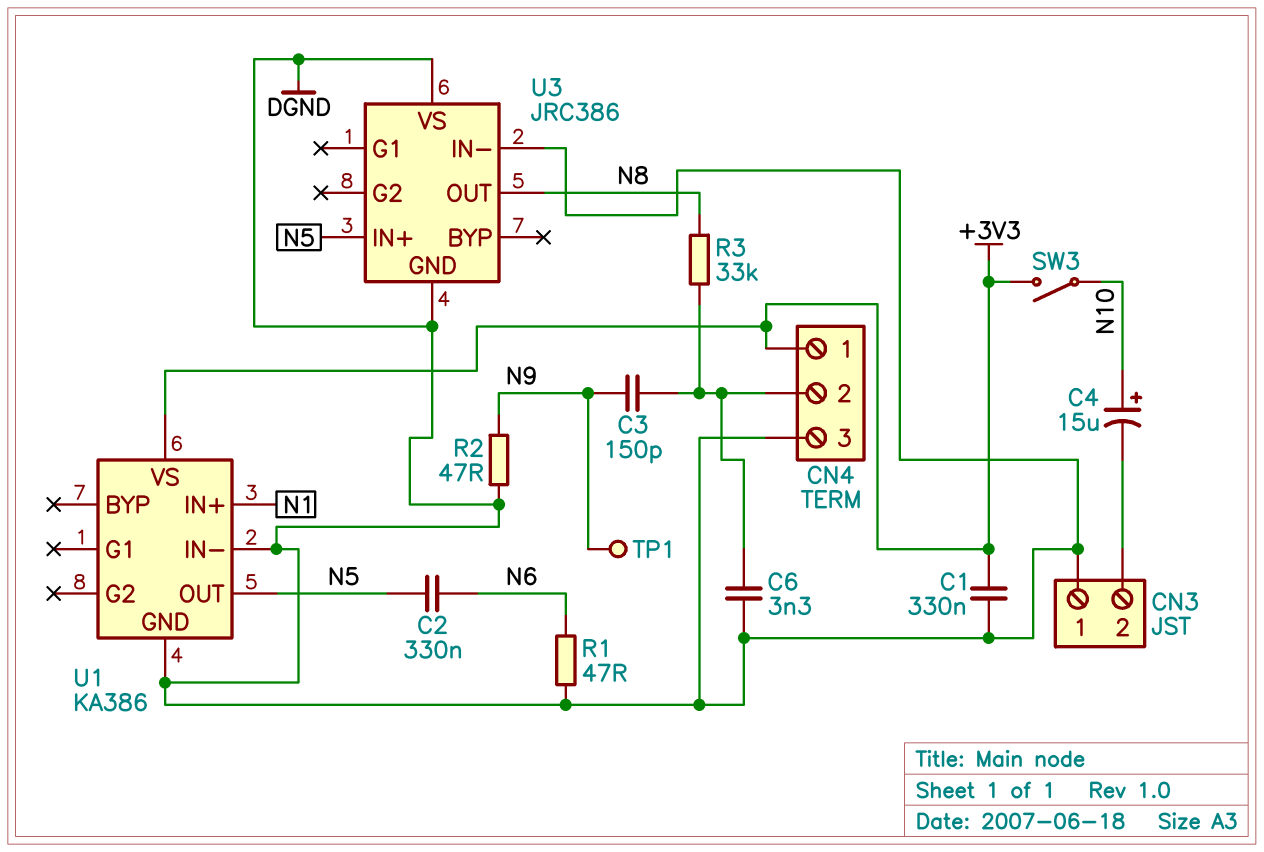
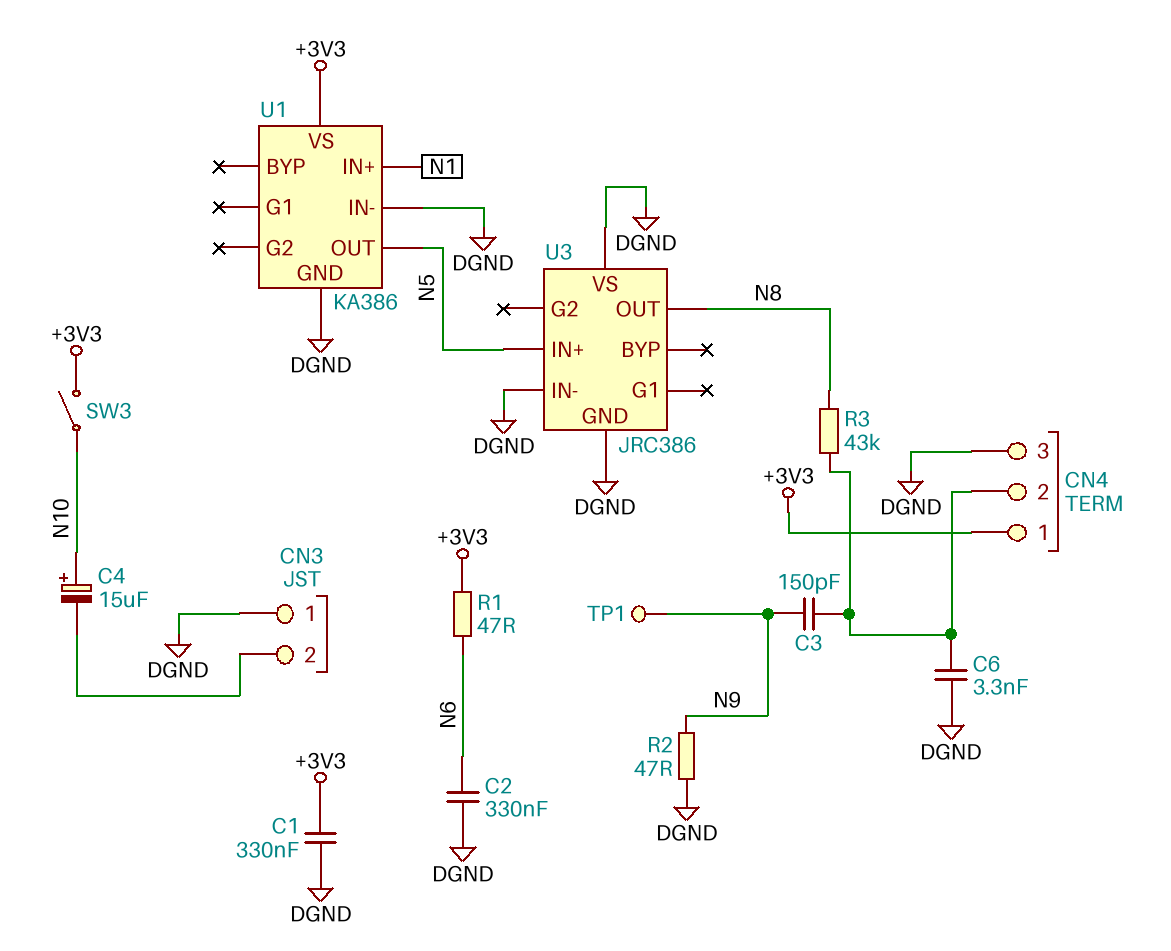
C2: 330nF (N5, N6) -> 330nF (DGND, N6)
R1: 47 (DGND, N6) -> 47 (+3V3, N6)
R3: 33k (CN4/2, N8) -> 43k (CN4/2, N8)

